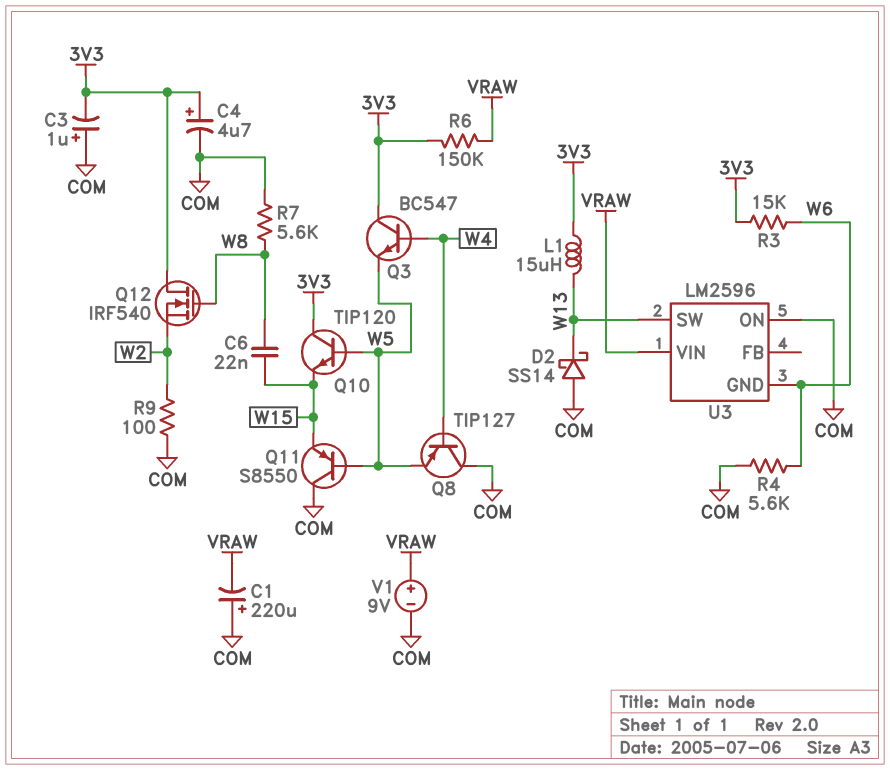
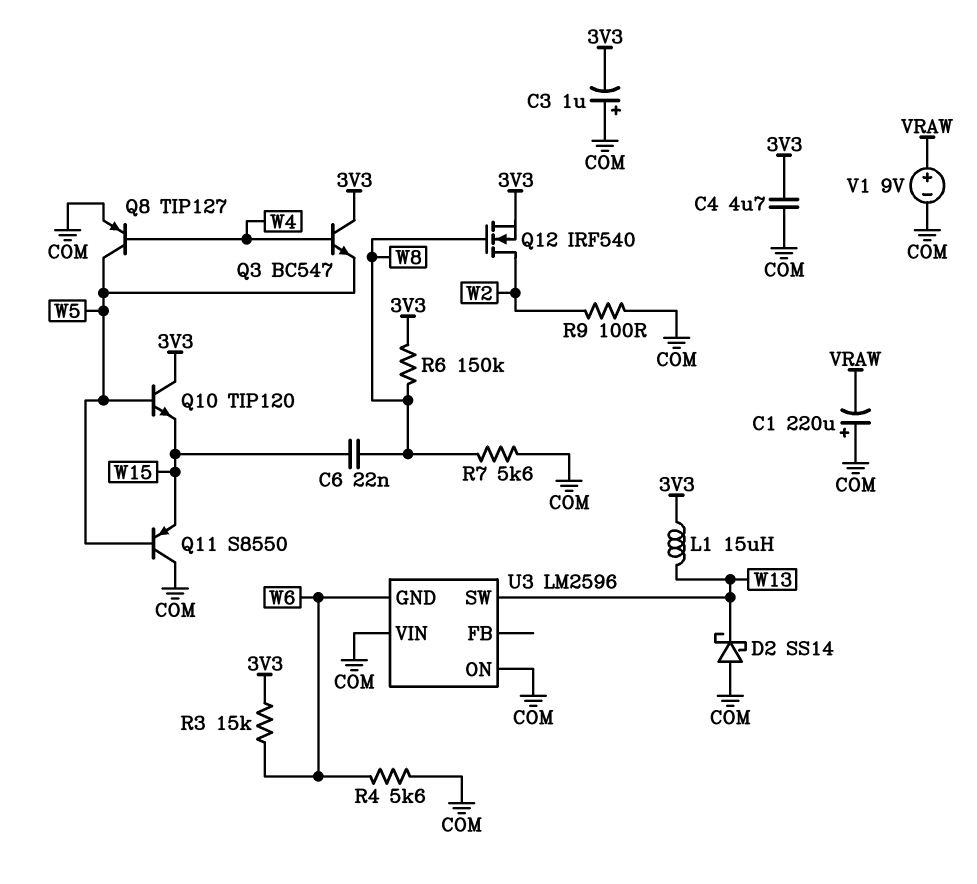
C4: 4.7uF (plus 3V3, minus COM) -> 4.7uF (3V3, COM)
Q8: PNP TIP127 (B W4, C COM, E W5) -> PNP TIP127 (B W4, C W5, E COM)
Q12: NMOS IRF540 (G W8, D 3V3, S W2) -> NMOS IRF540 (G W8, D W2, S 3V3)
R6: 150k (3V3, VRAW) -> 150k (3V3, W8)
U3 pin VIN: VRAW -> COM

